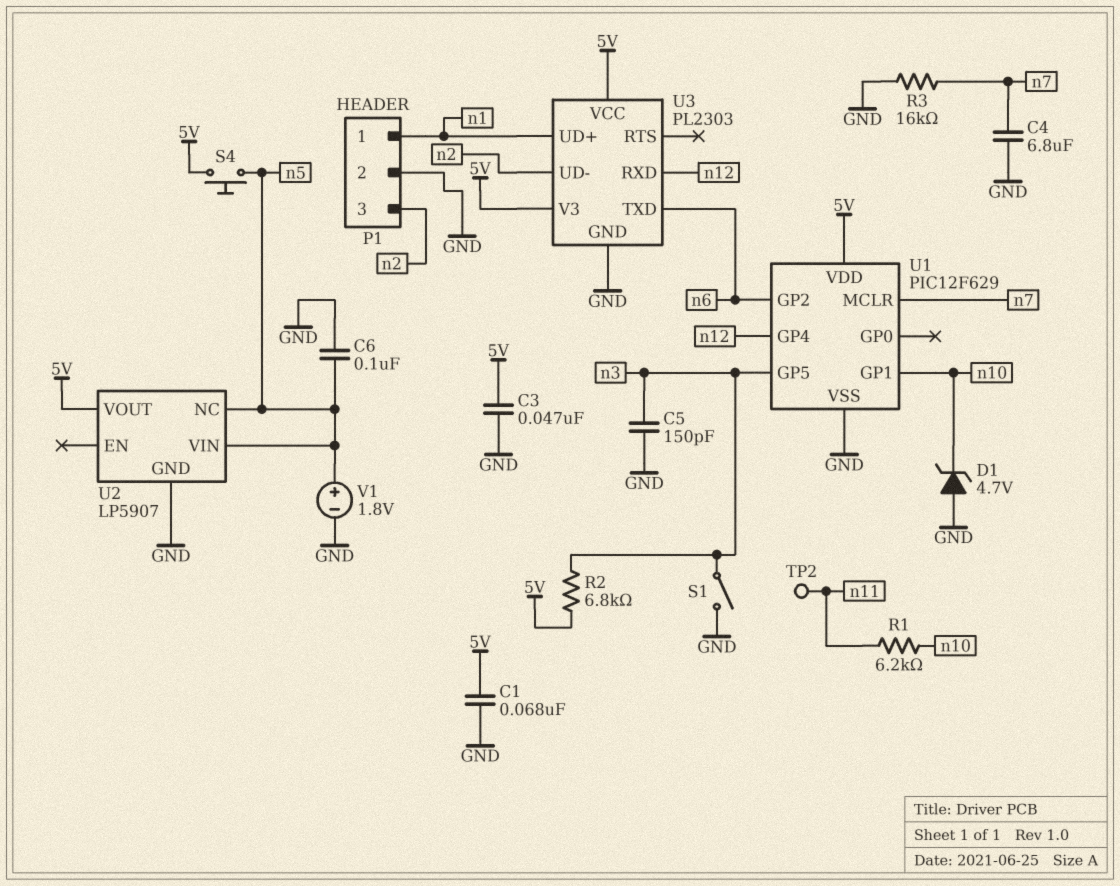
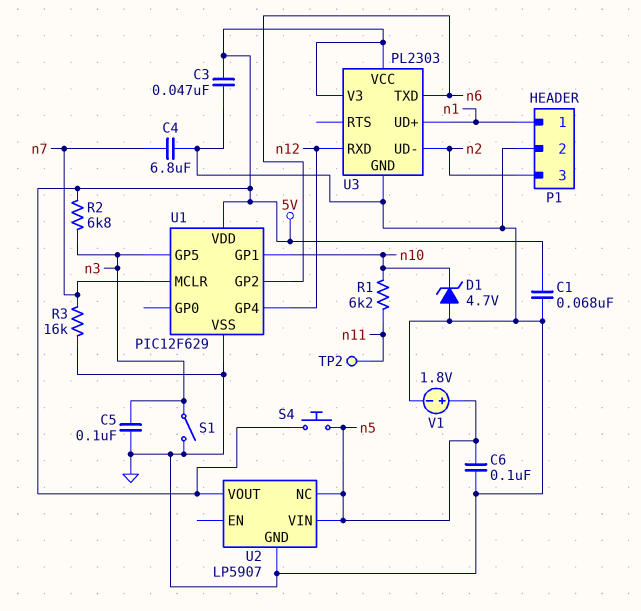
C5: 150pF (GND, n3) -> 100nF (GND, n3)

